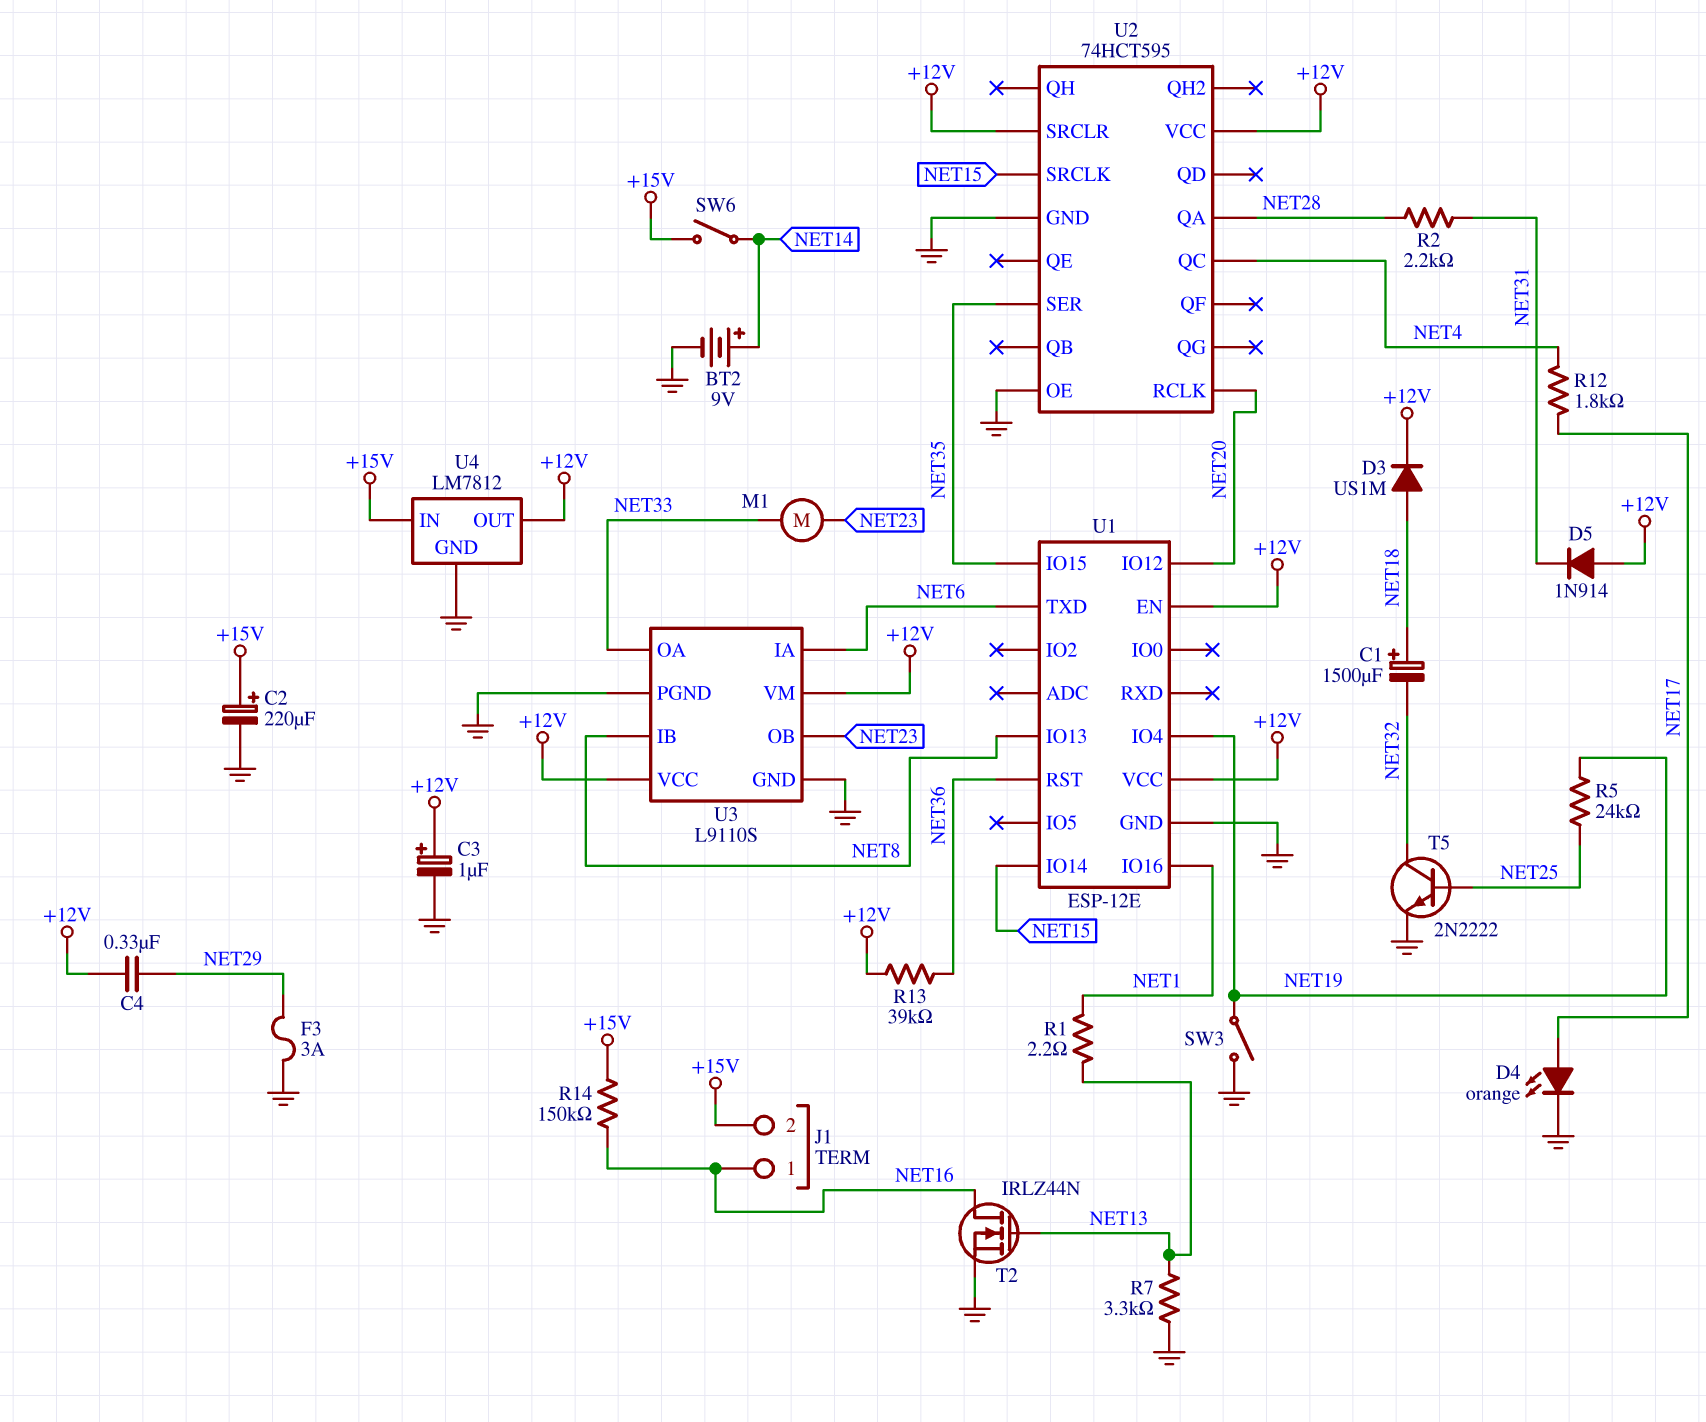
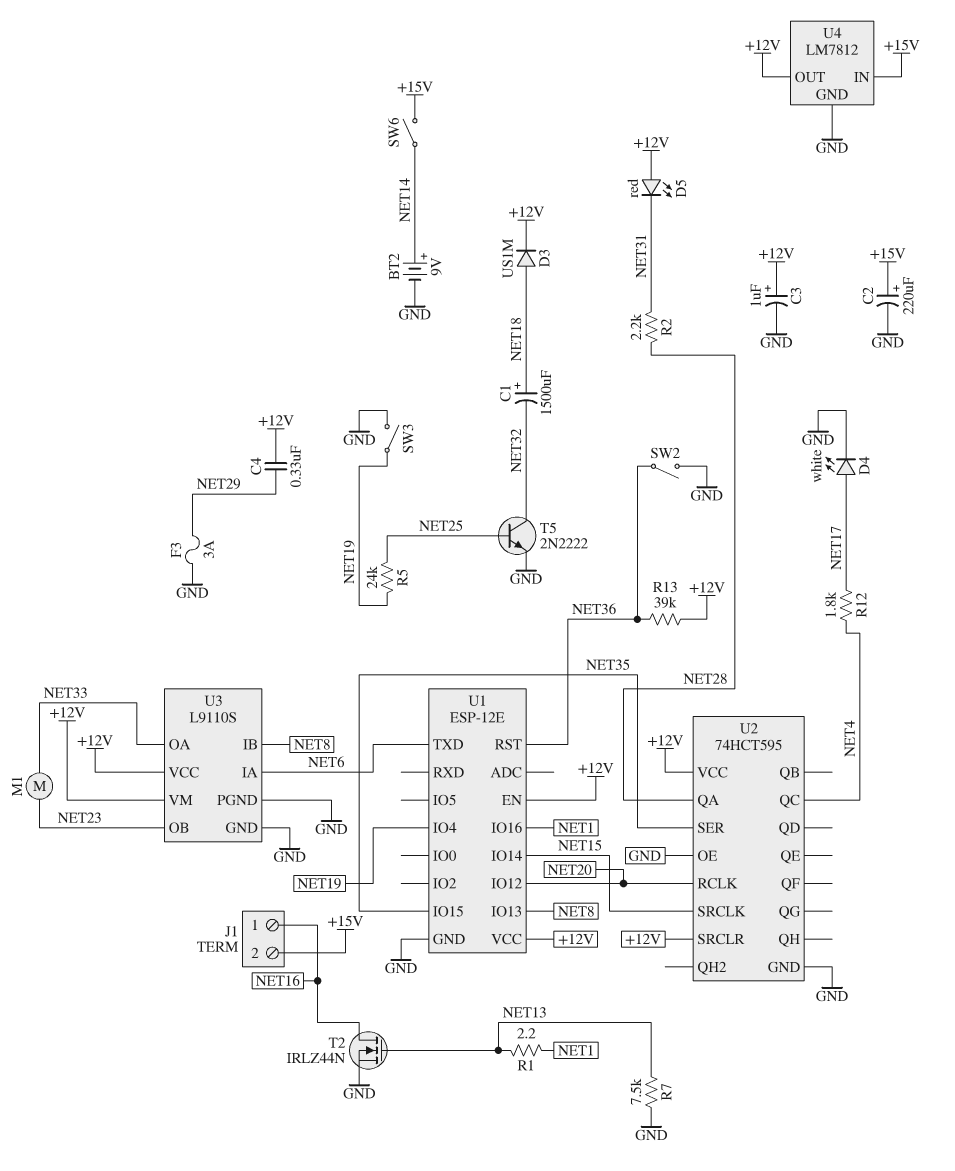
D4: LED orange (A NET17, K GND) -> LED white (A NET17, K GND)
D5: diode 1N914 (A +12V, K NET31) -> LED red (A +12V, K NET31)
R7: 3.3k (GND, NET13) -> 7.5k (GND, NET13)
R14: 150k (+15V, NET16) -> none
SW2: none -> switch (GND, NET36)

